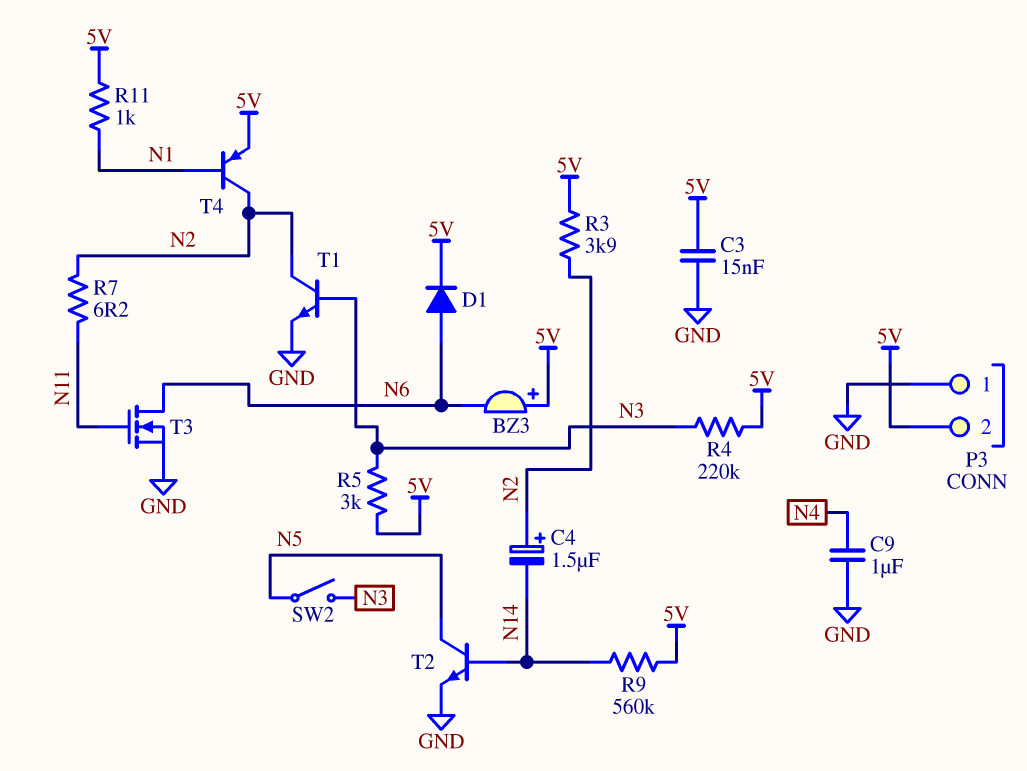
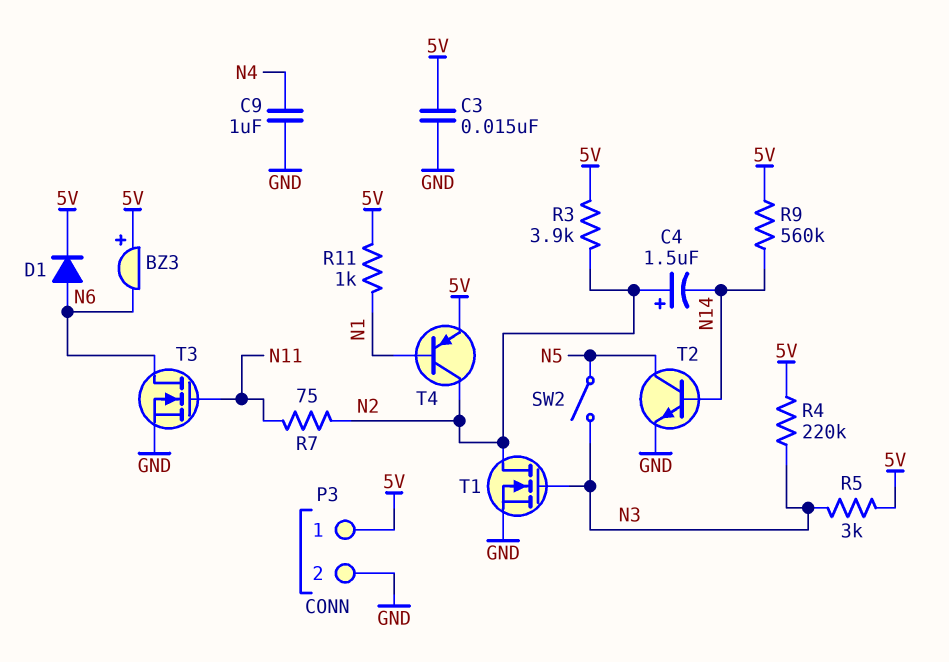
P3 pin 1: GND -> 5V
P3 pin 2: 5V -> GND
R7: 6.2 (N2, N11) -> 75 (N2, N11)
T1: NPN (B N3, C N2, E GND) -> NMOS (G N3, D N2, S GND)

